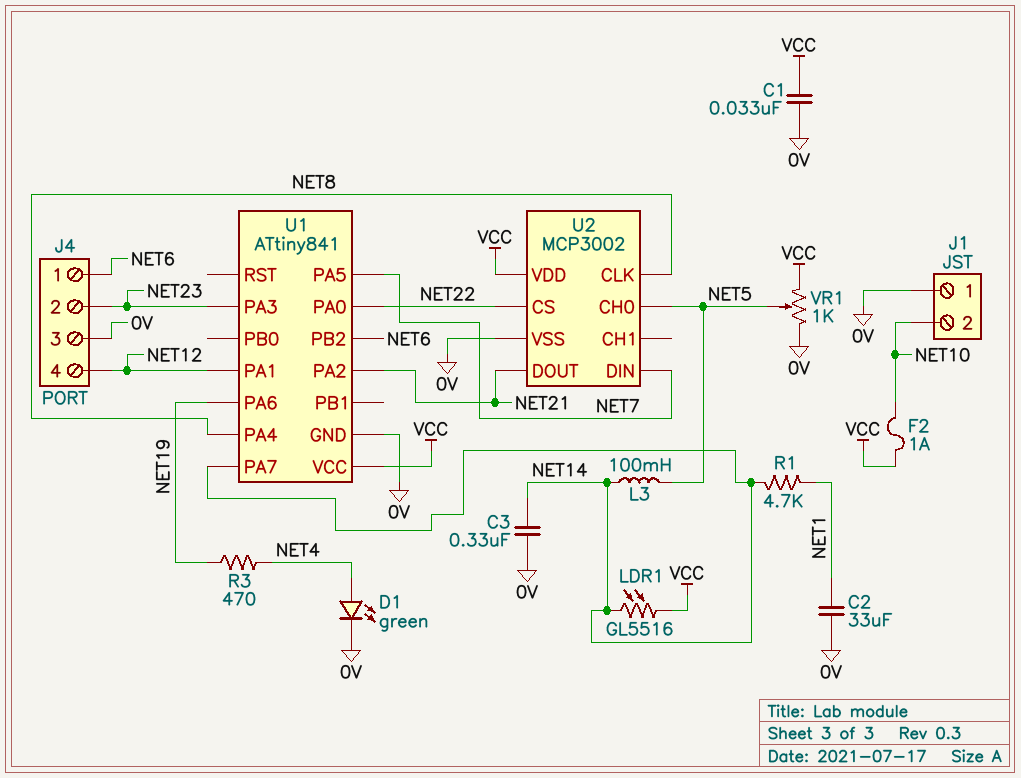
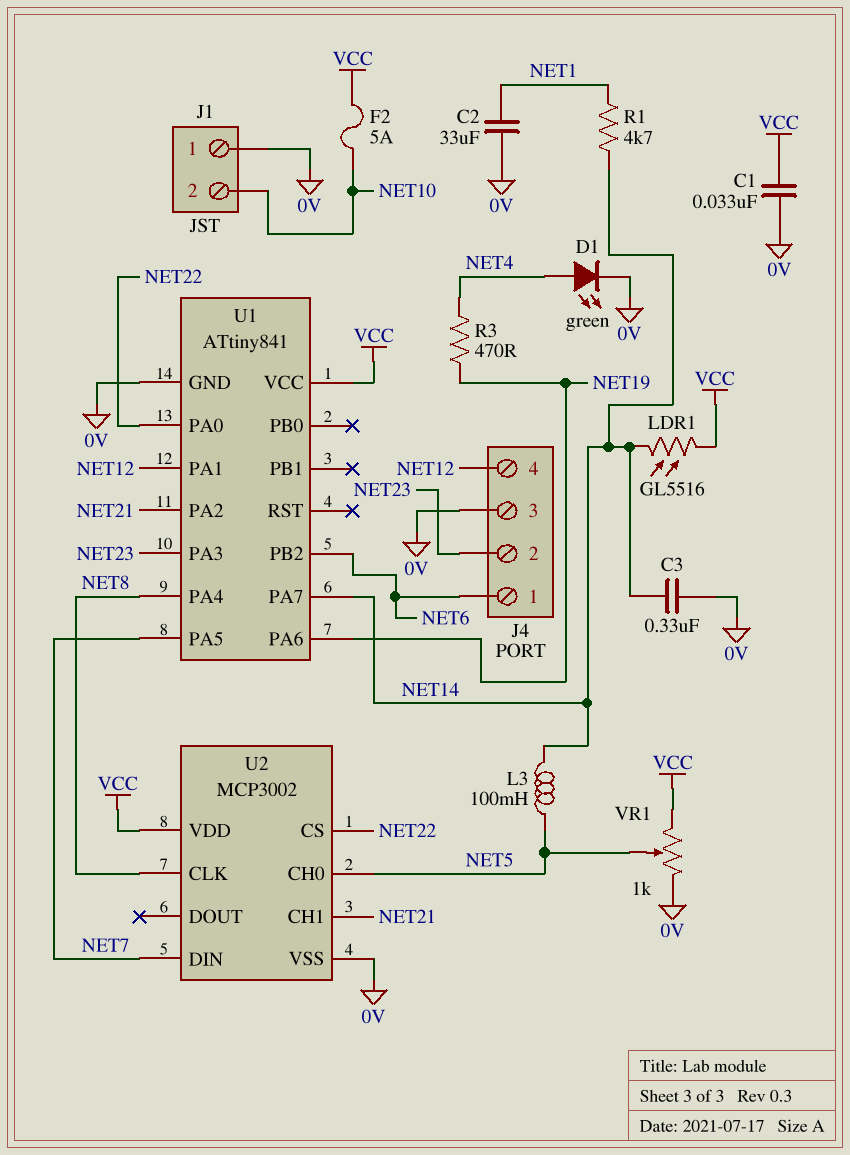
F2: 1A (NET10, VCC) -> 5A (NET10, VCC)
U2 pin CH1: none -> NET21
U2 pin DOUT: NET21 -> none

